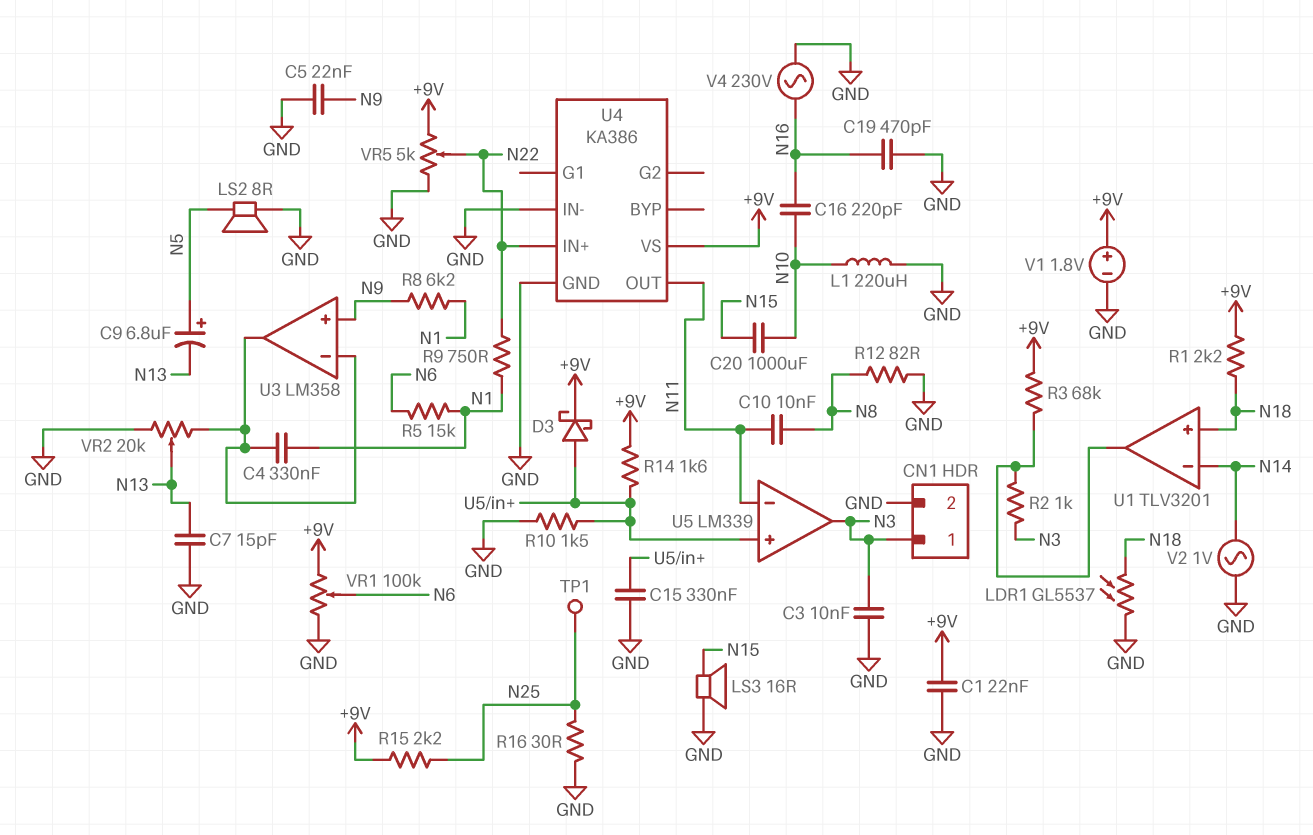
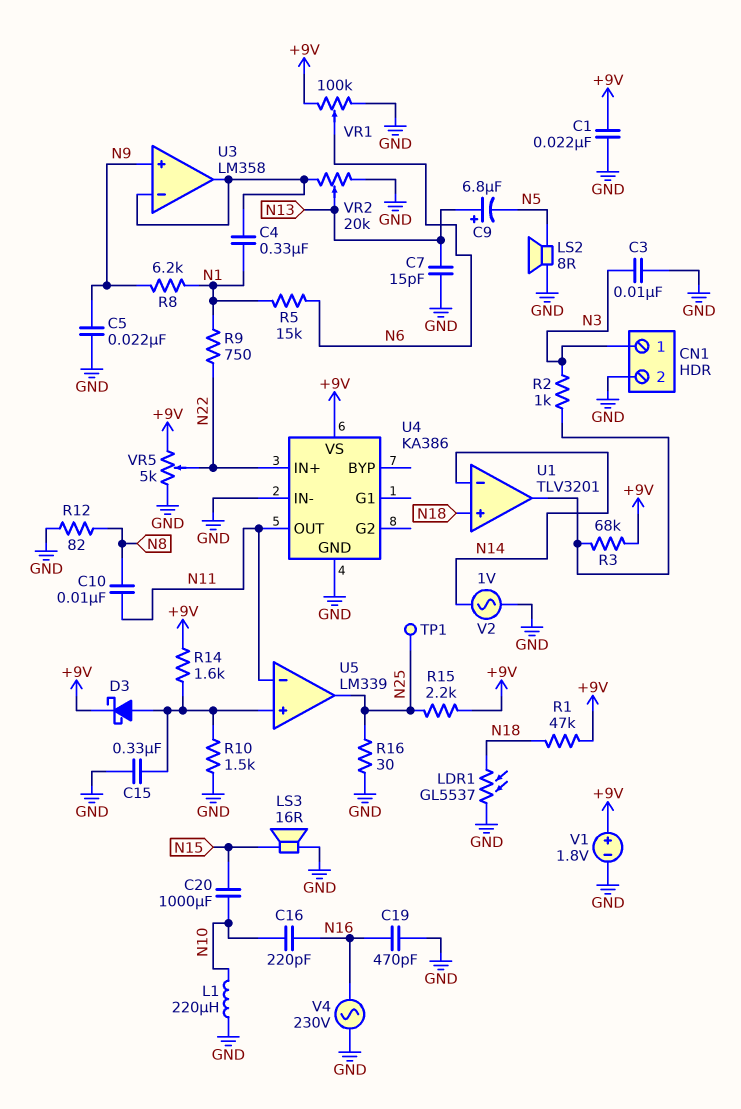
C9: 6.8uF (plus N5, minus N13) -> 6.8uF (plus N13, minus N5)
R1: 2.2k (+9V, N18) -> 47k (+9V, N18)
U5 pin out: N3 -> N25

